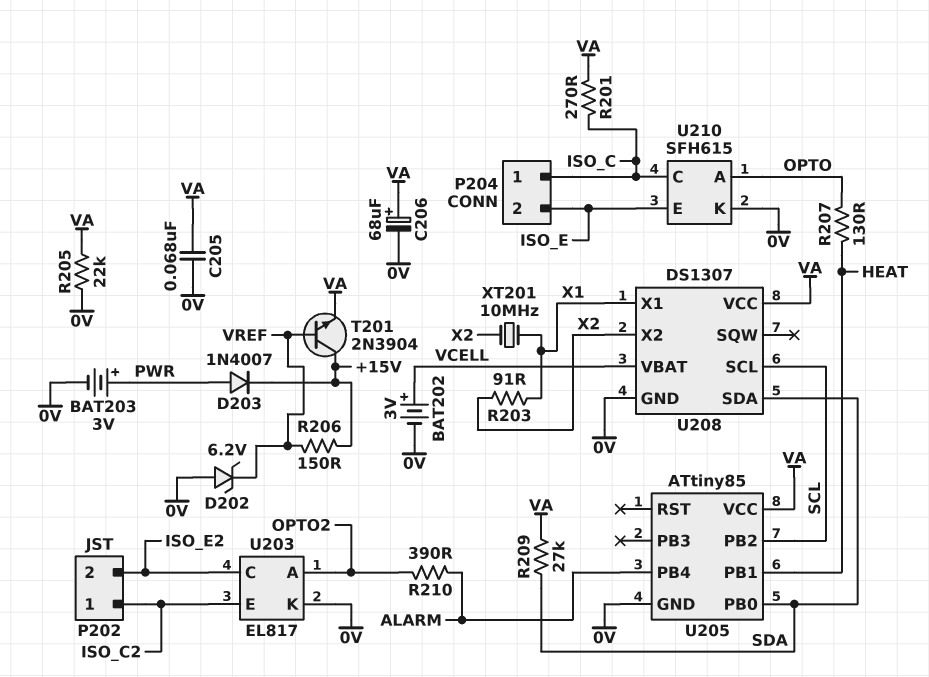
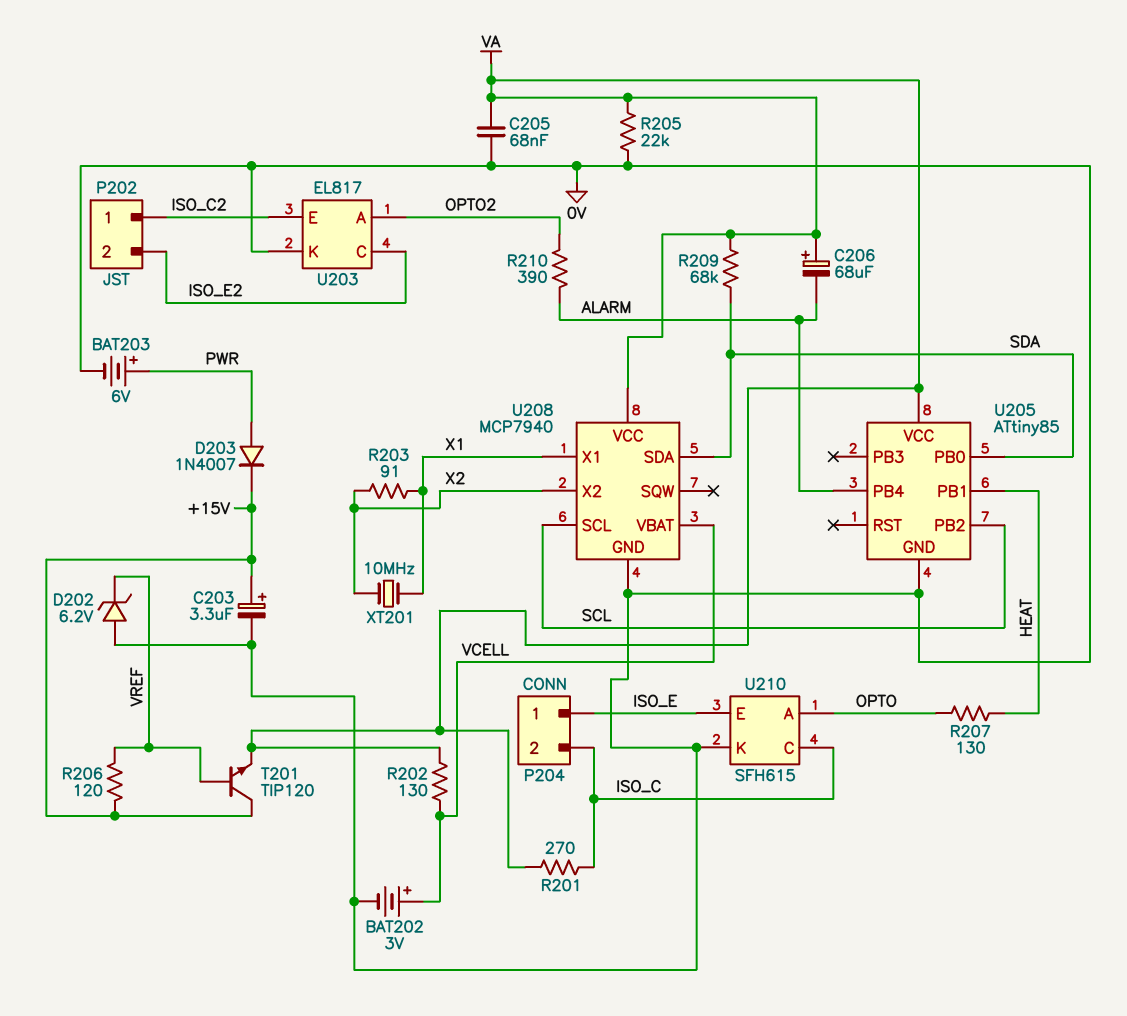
BAT203: 3V (plus PWR, minus 0V) -> 6V (plus PWR, minus 0V)
C203: none -> 3.3uF (plus +15V, minus 0V)
C206: 68uF (plus VA, minus 0V) -> 68uF (plus VA, minus ALARM)
P204 pin 1: ISO_C -> ISO_E
P204 pin 2: ISO_E -> ISO_C
R202: none -> 130 (VA, VCELL)
R206: 150 (+15V, VREF) -> 120 (+15V, VREF)
R209: 27k (SDA, VA) -> 68k (SDA, VA)
T201: NPN 2N3904 (B VREF, C +15V, E VA) -> NPN TIP120 (B VREF, C +15V, E VA)
U208: DS1307 -> MCP7940

